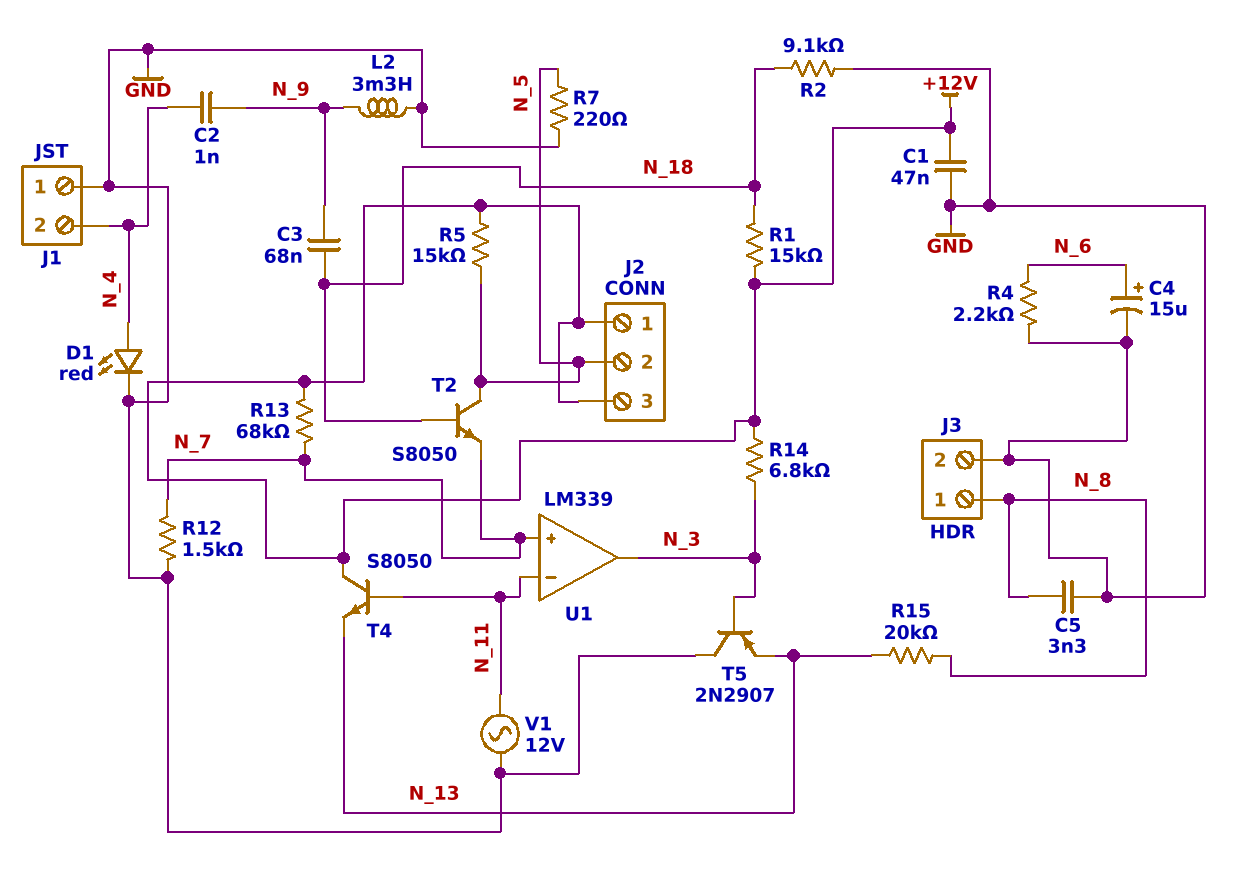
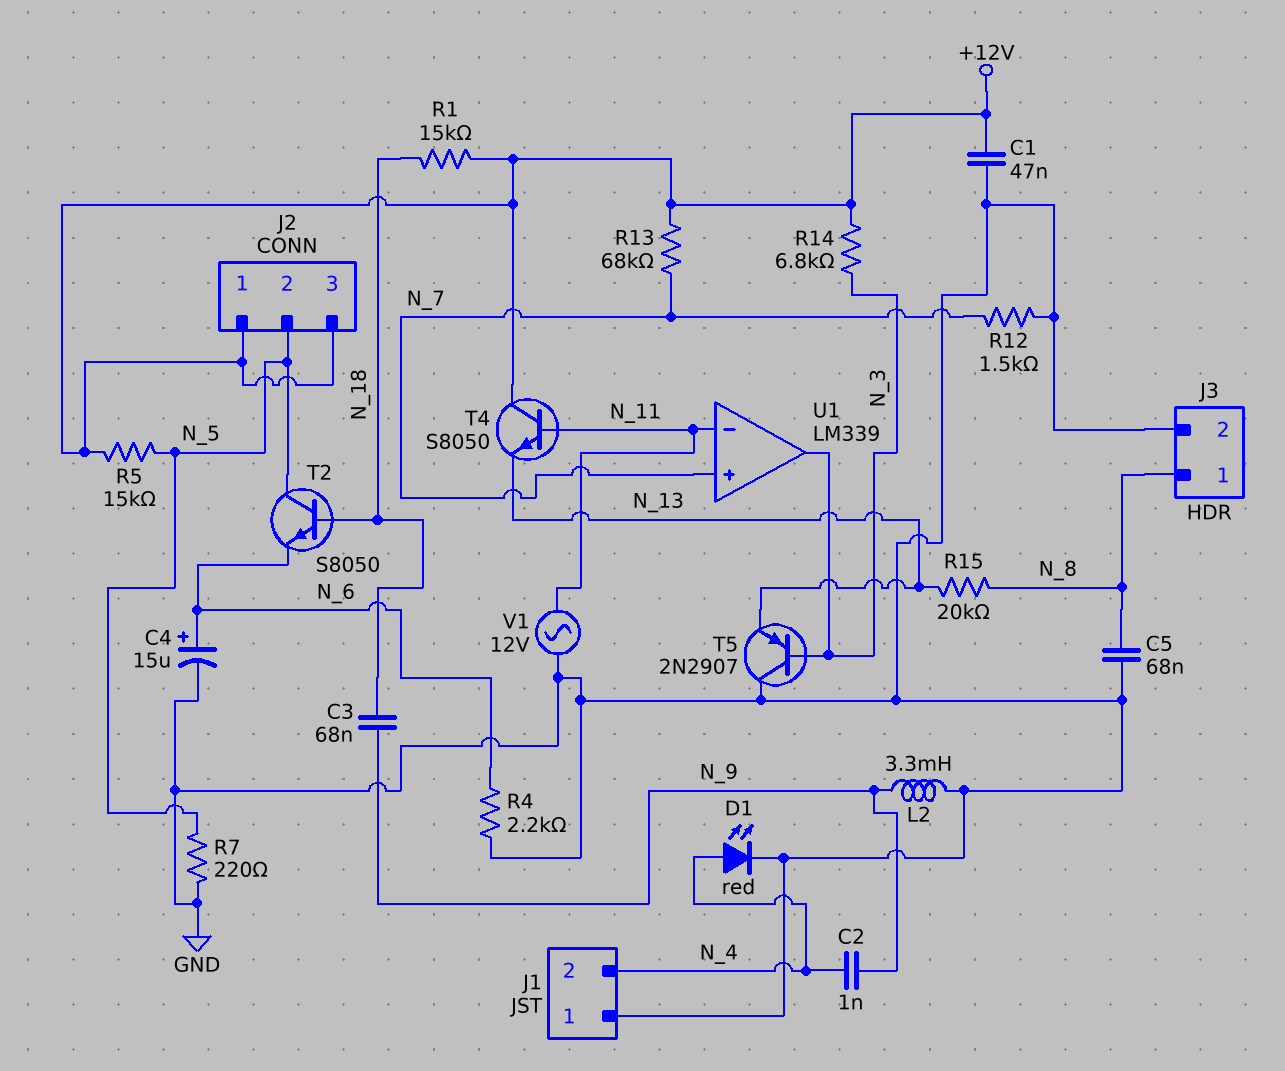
C5: 3.3nF (GND, N_8) -> 68nF (GND, N_8)
R2: 9.1k (GND, N_18) -> none
T2: NPN S8050 (B N_18, C N_5, E N_7) -> NPN S8050 (B N_18, C N_5, E N_6)

